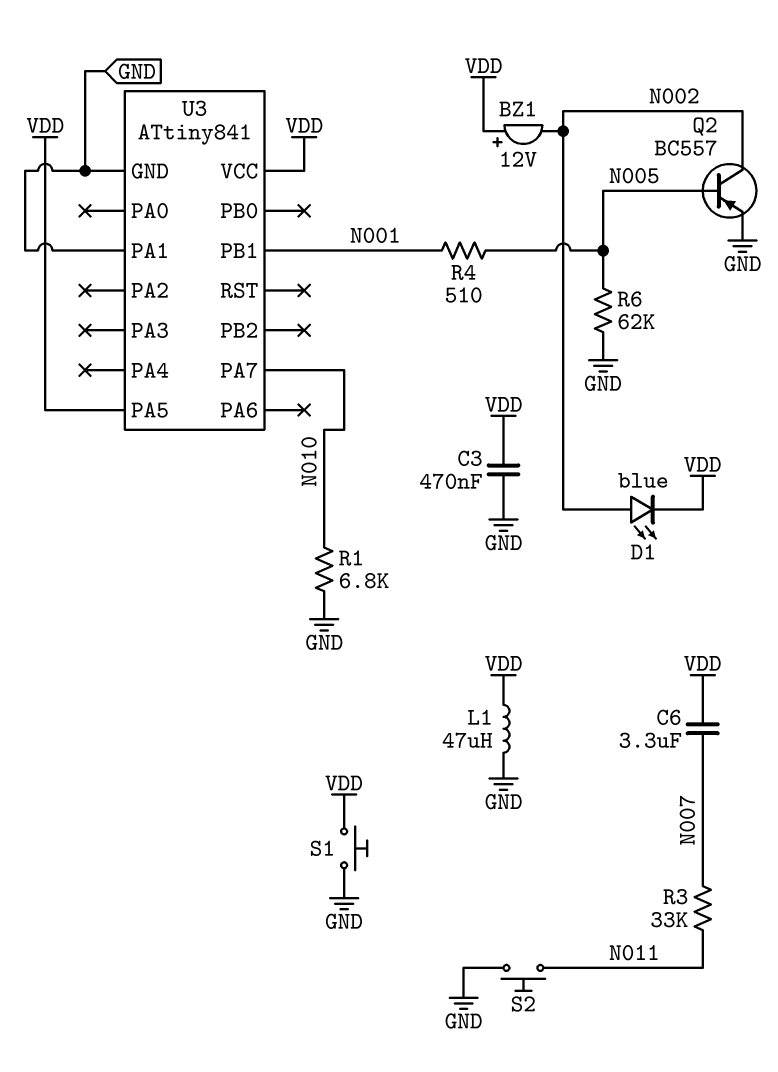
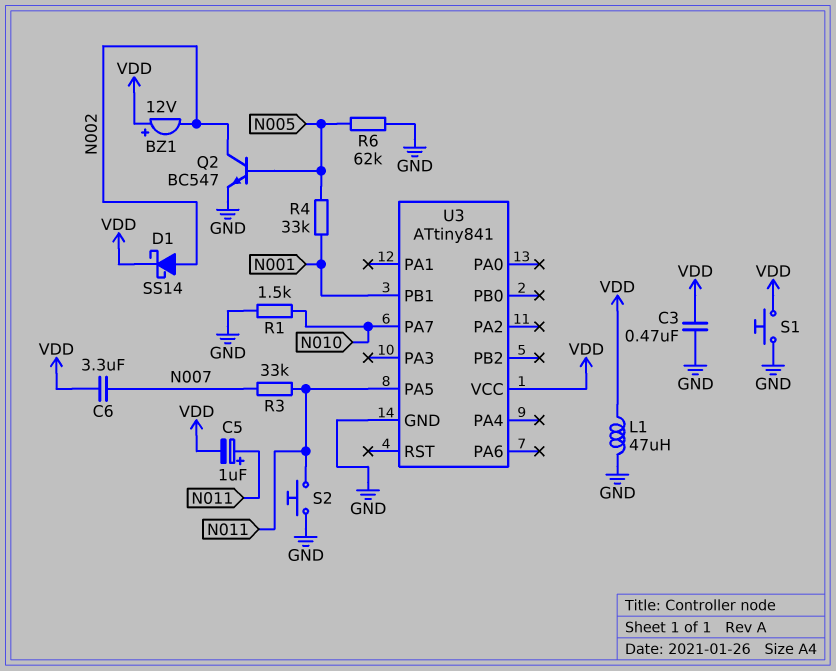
C5: none -> 1uF (plus N011, minus VDD)
D1: LED blue (A N002, K VDD) -> schottky SS14 (A N002, K VDD)
Q2: PNP BC557 (B N005, C N002, E GND) -> NPN BC547 (B N005, C N002, E GND)
R1: 6.8k (GND, N010) -> 1.5k (GND, N010)
R4: 510 (N001, N005) -> 33k (N001, N005)
U3 pin PA1: GND -> none
U3 pin PA5: VDD -> N011

